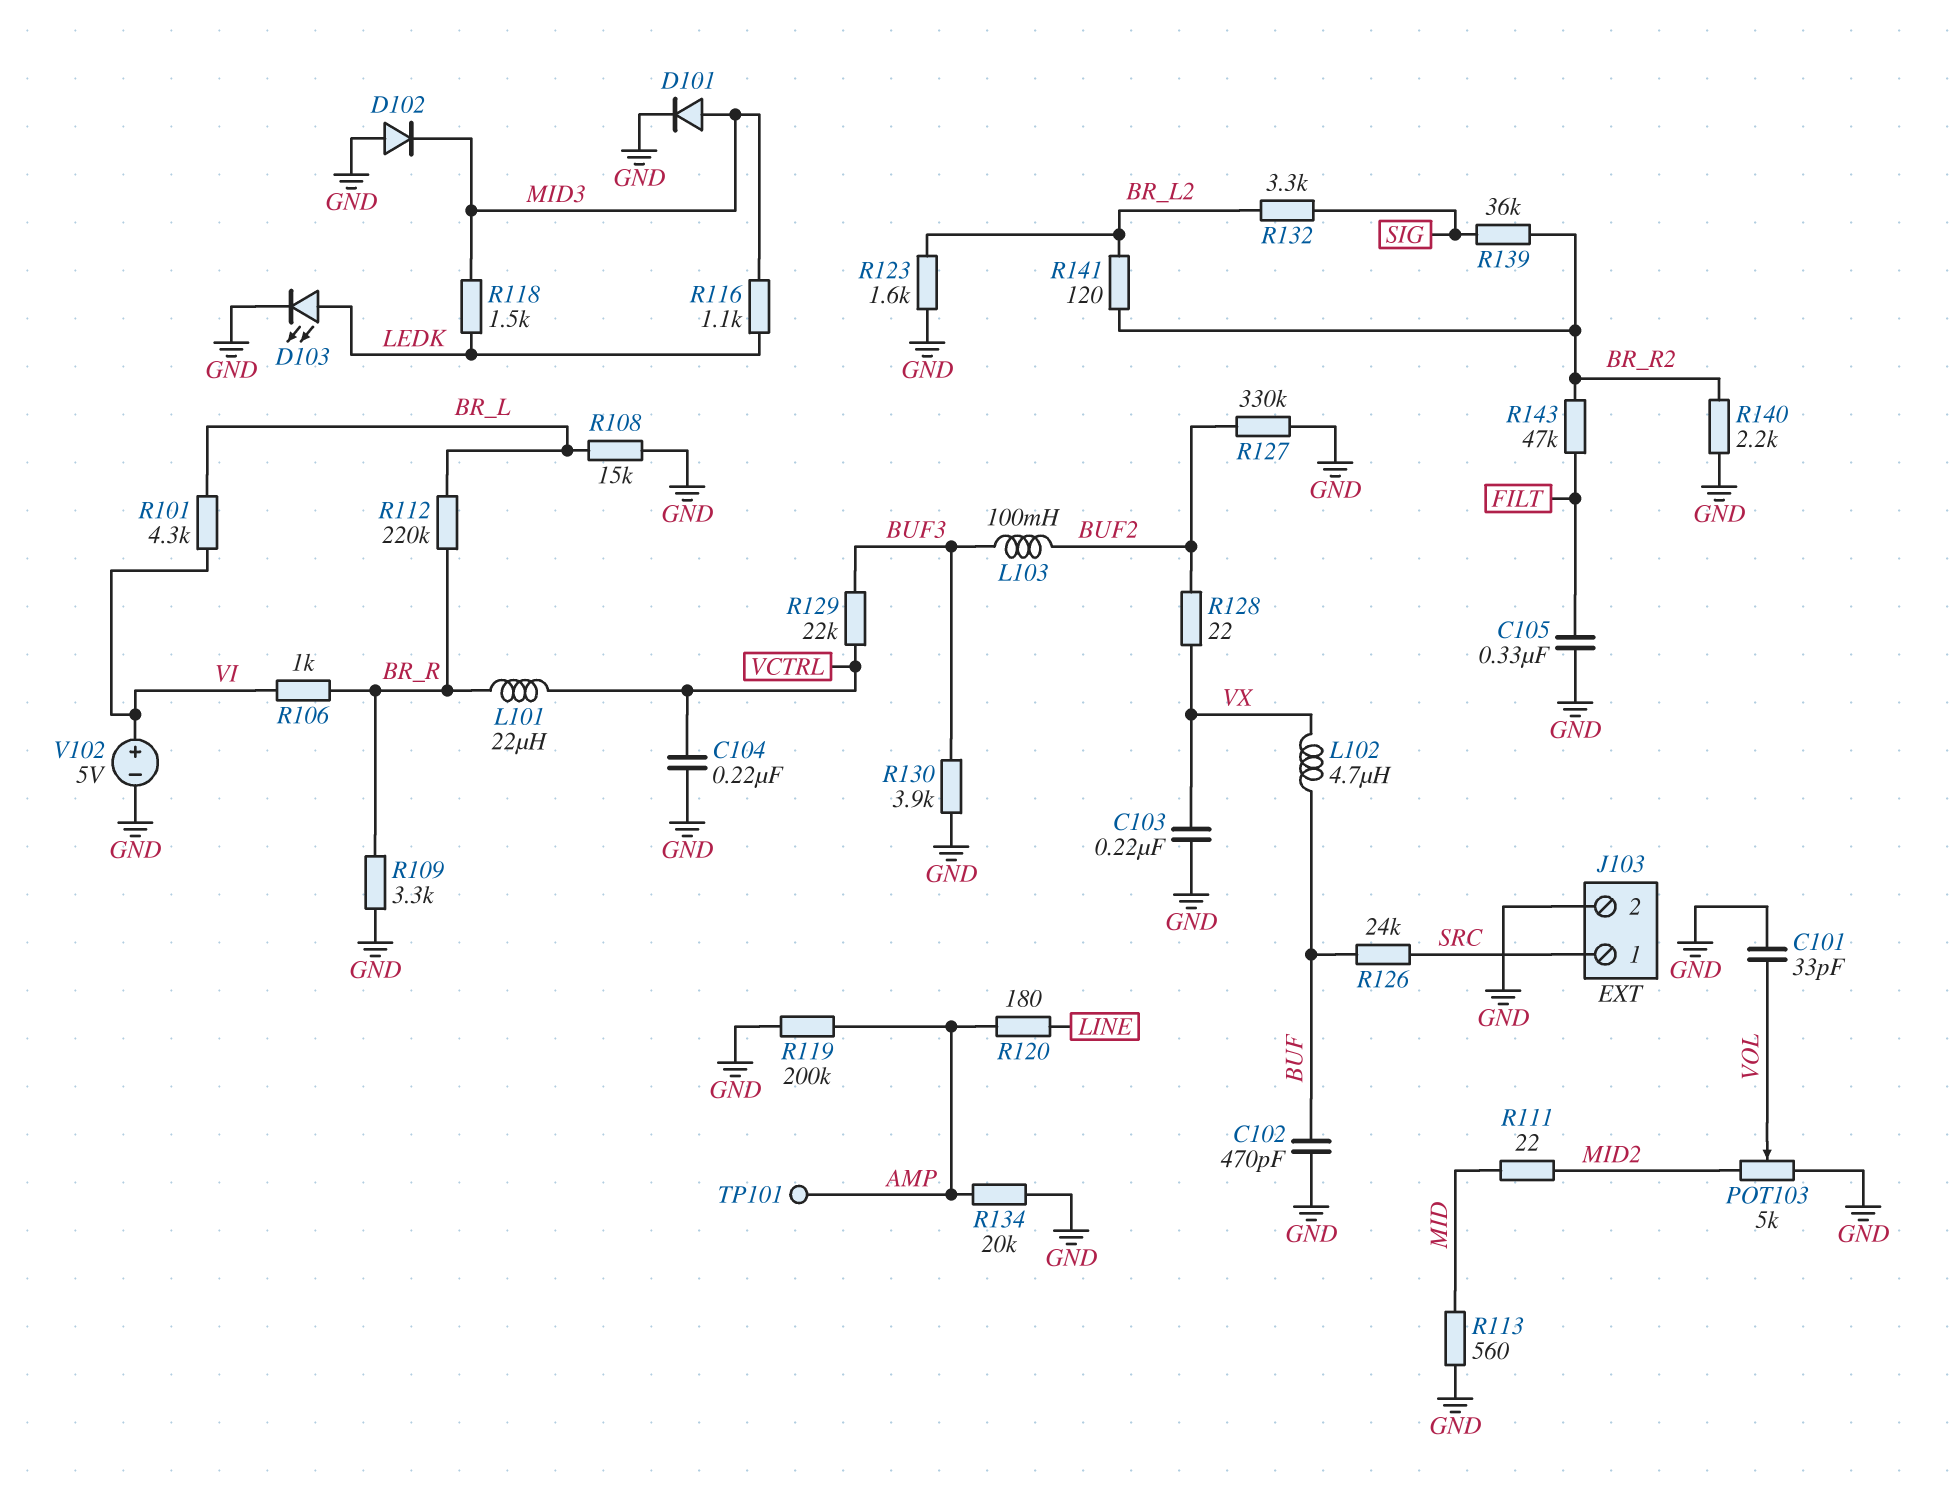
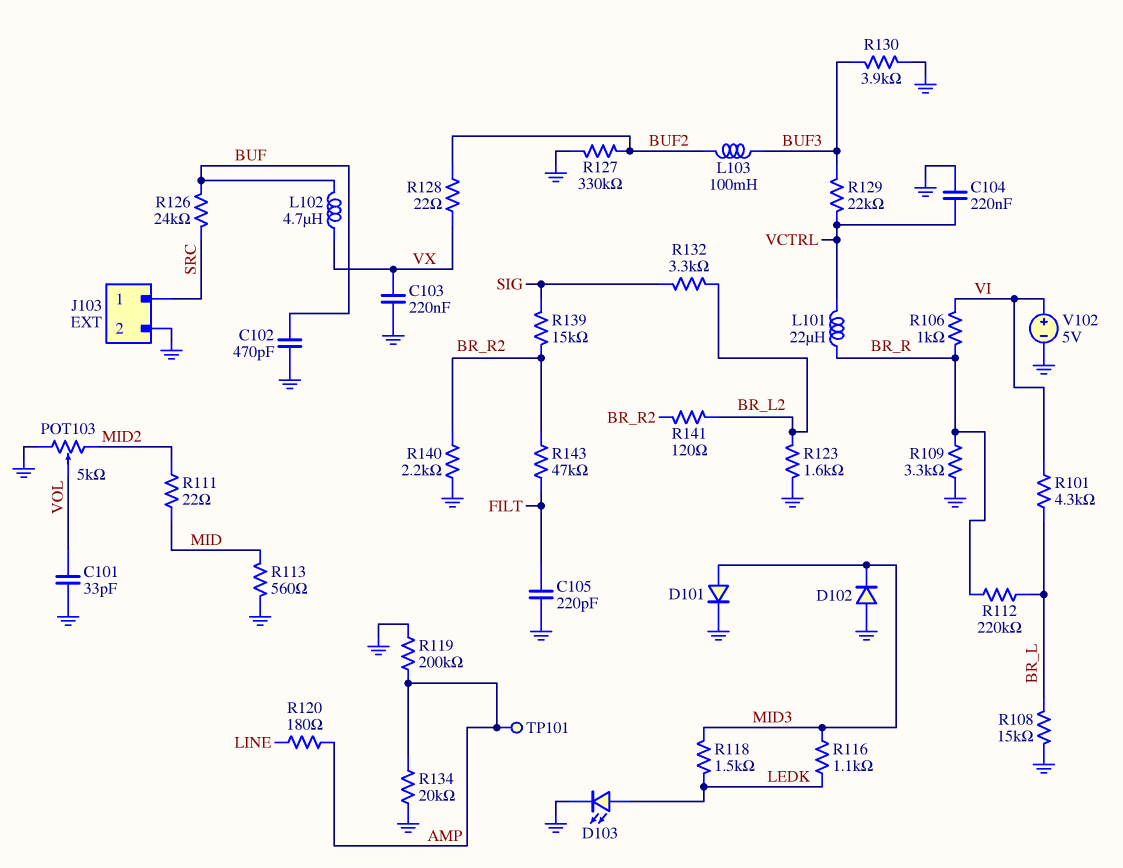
C105: 330nF (FILT, GND) -> 220pF (FILT, GND)
R139: 36k (BR_R2, SIG) -> 15k (BR_R2, SIG)

